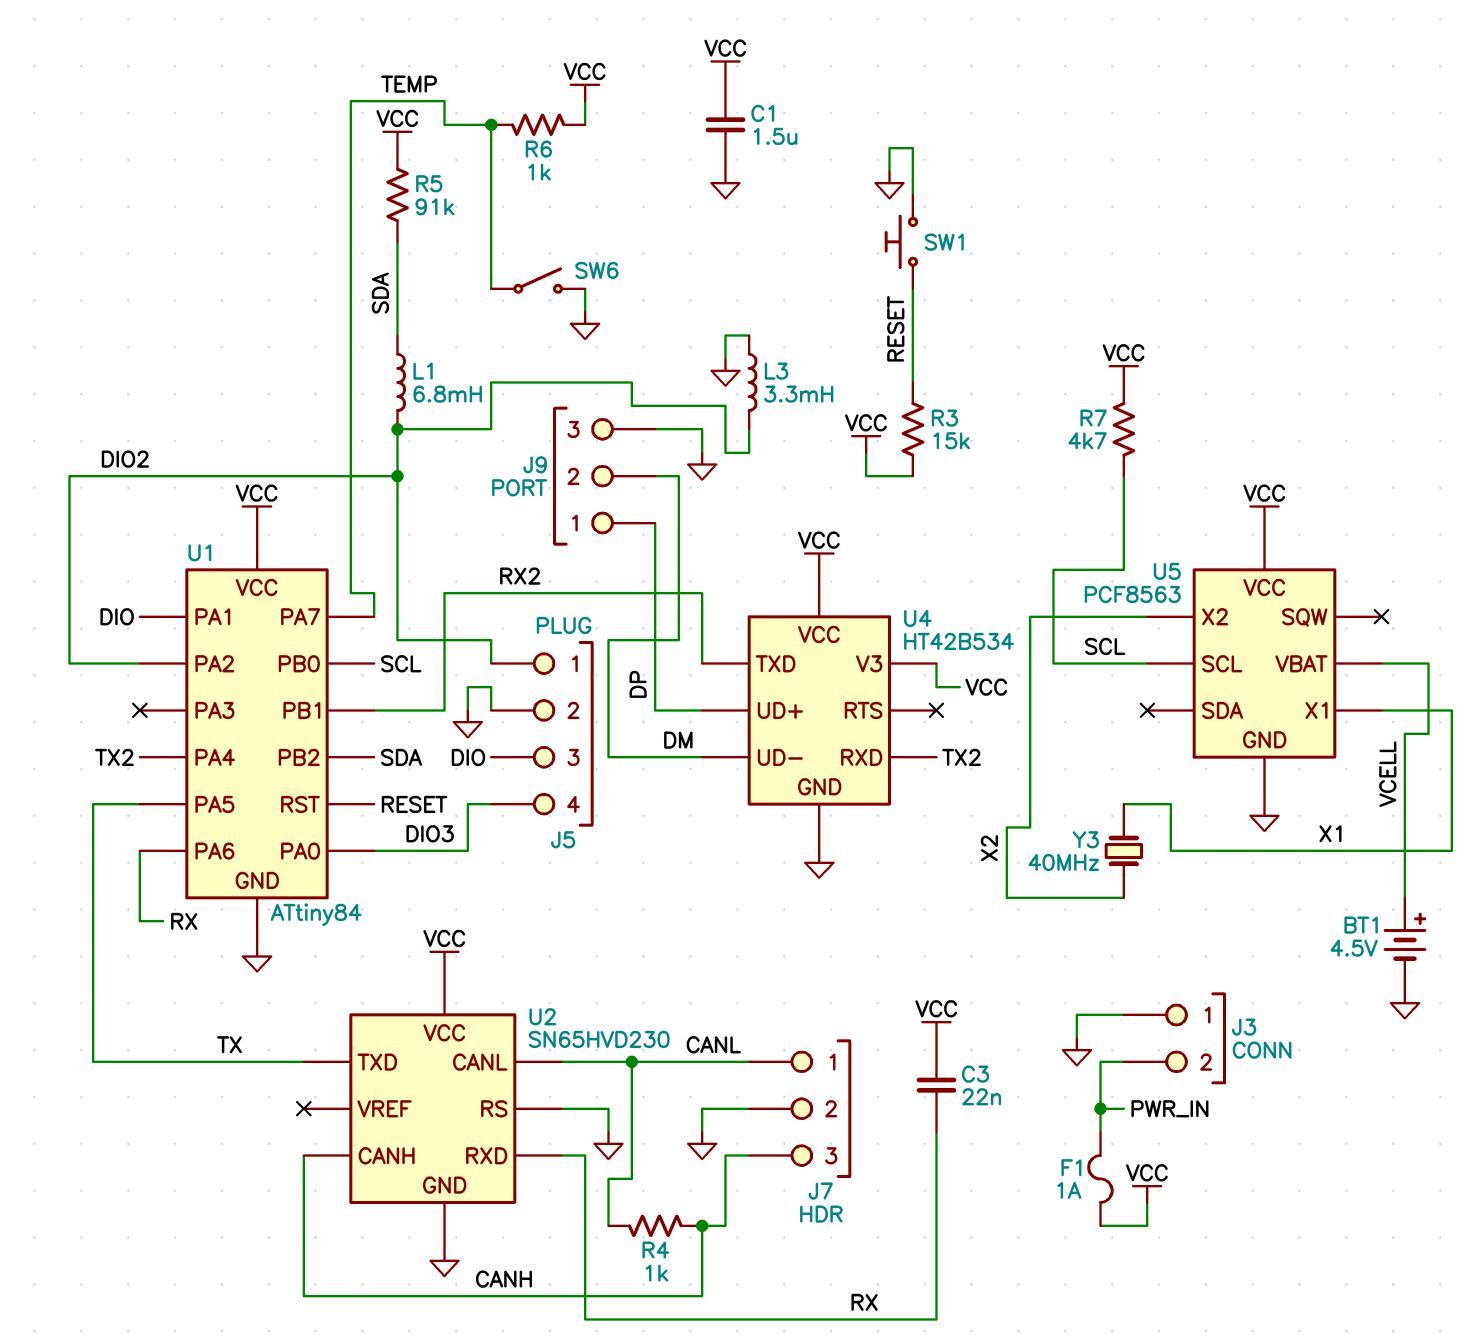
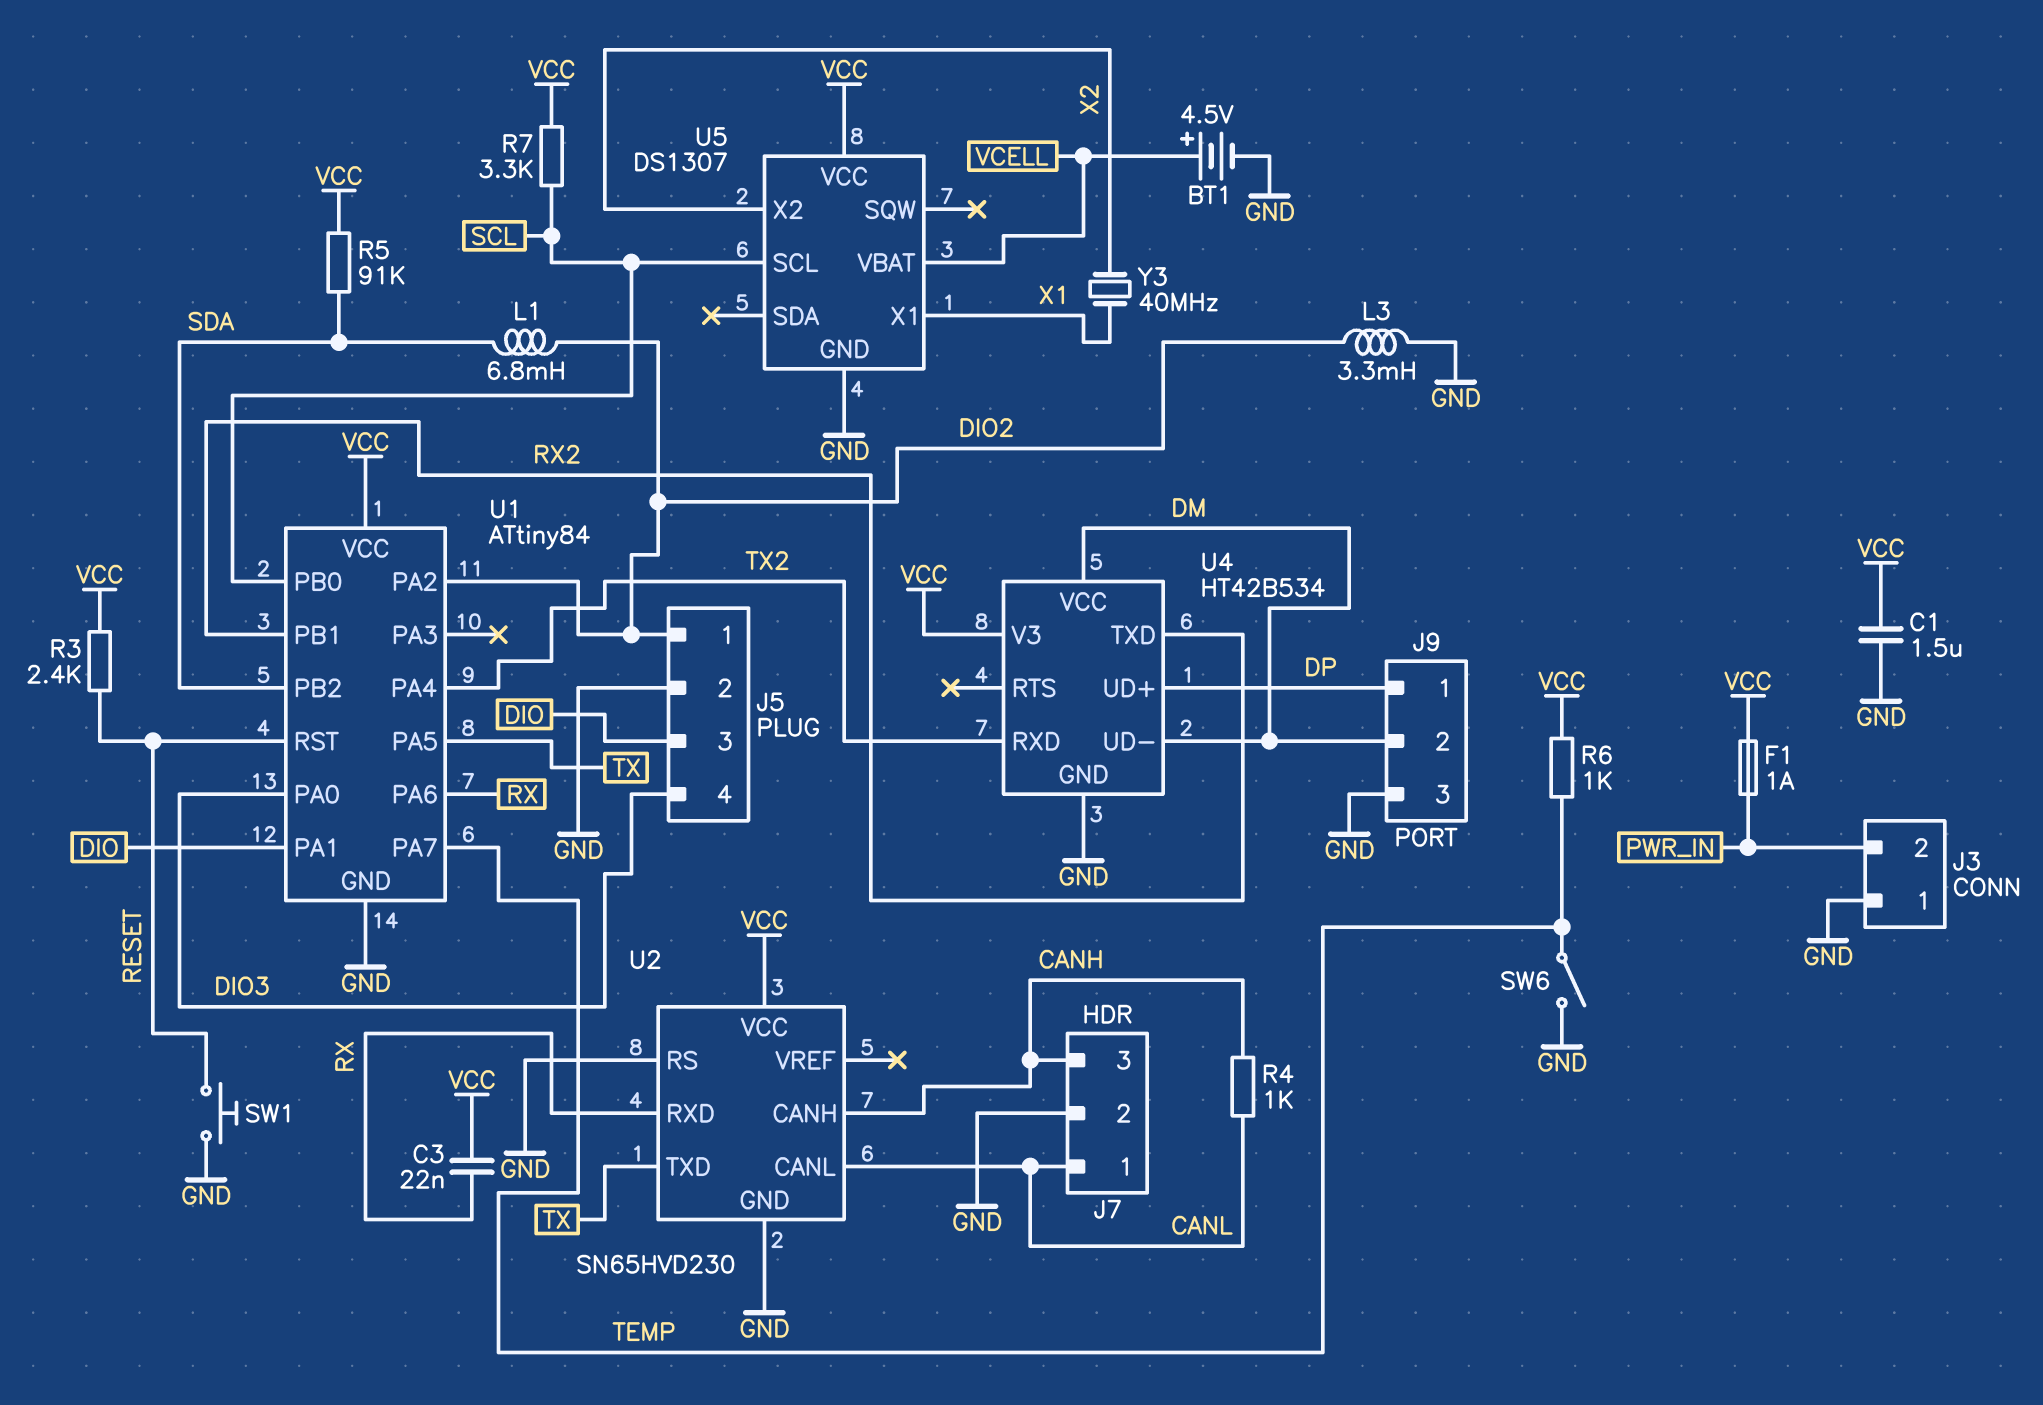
R3: 15k (RESET, VCC) -> 2.4k (RESET, VCC)
R7: 4.7k (SCL, VCC) -> 3.3k (SCL, VCC)
U4 pin VCC: VCC -> DM
U5: PCF8563 -> DS1307

